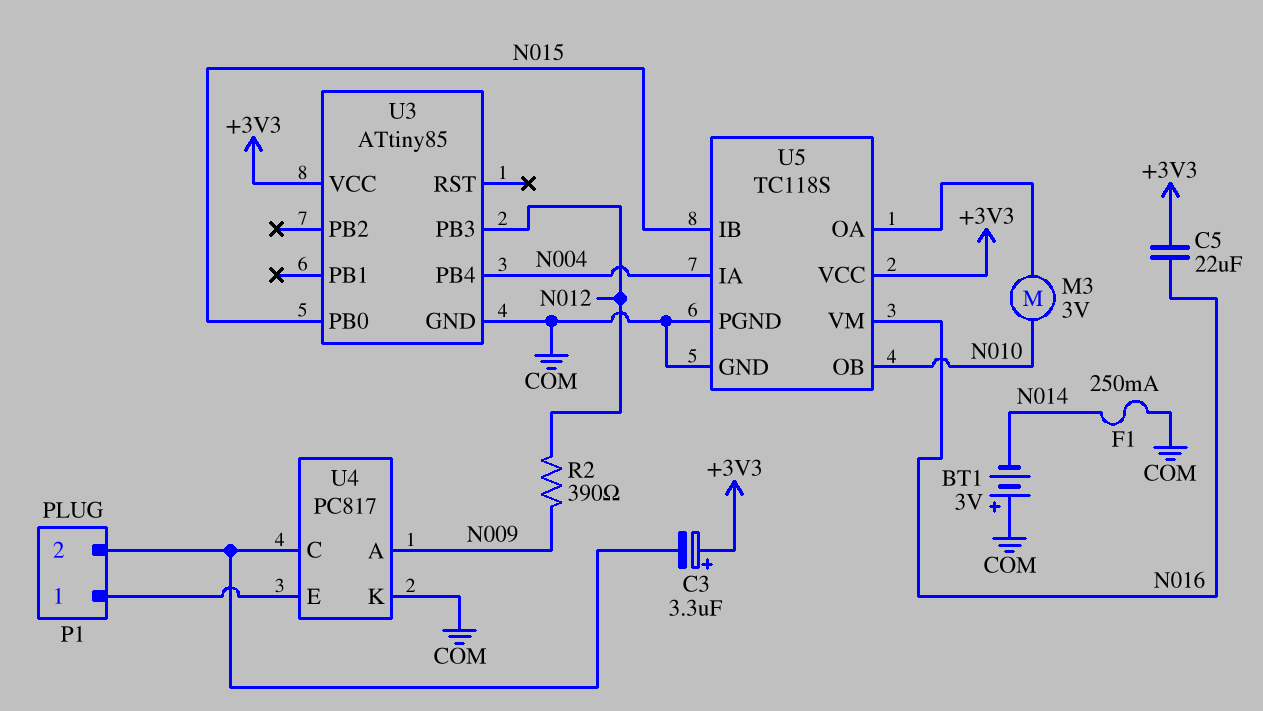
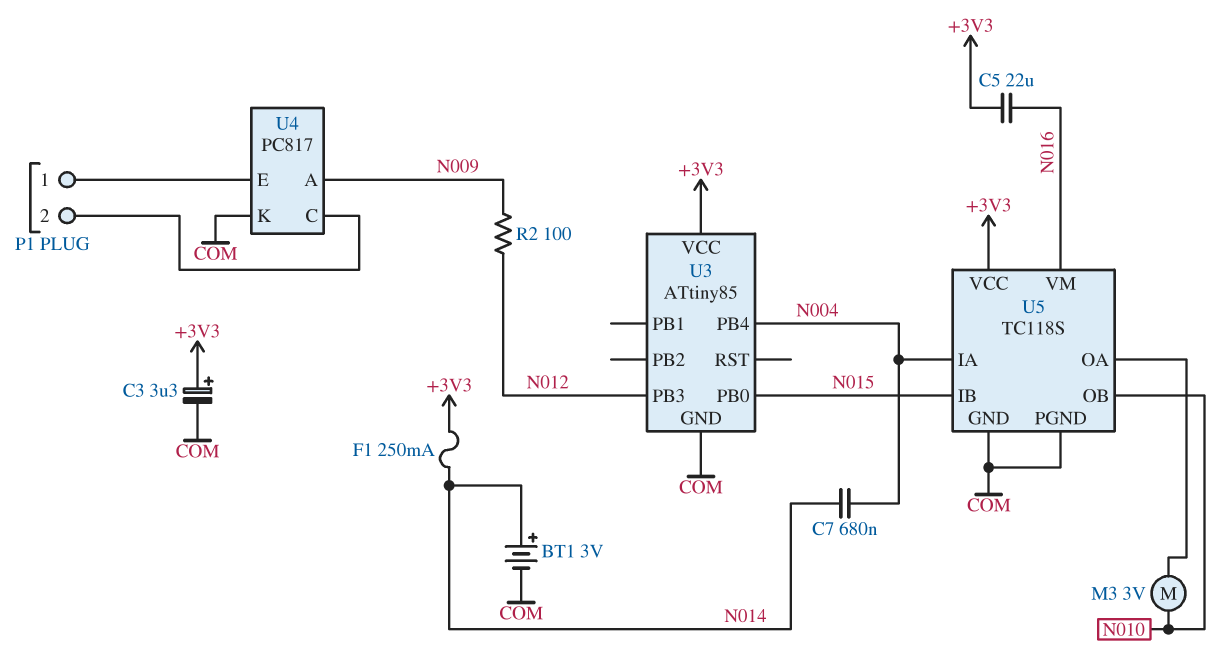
BT1: 3V (plus COM, minus N014) -> 3V (plus N014, minus COM)
C3: 3.3uF (plus +3V3, minus P1/2) -> 3.3uF (plus +3V3, minus COM)
C7: none -> 680nF (N004, N014)
F1: 250mA (COM, N014) -> 250mA (+3V3, N014)
R2: 390 (N009, N012) -> 100 (N009, N012)

